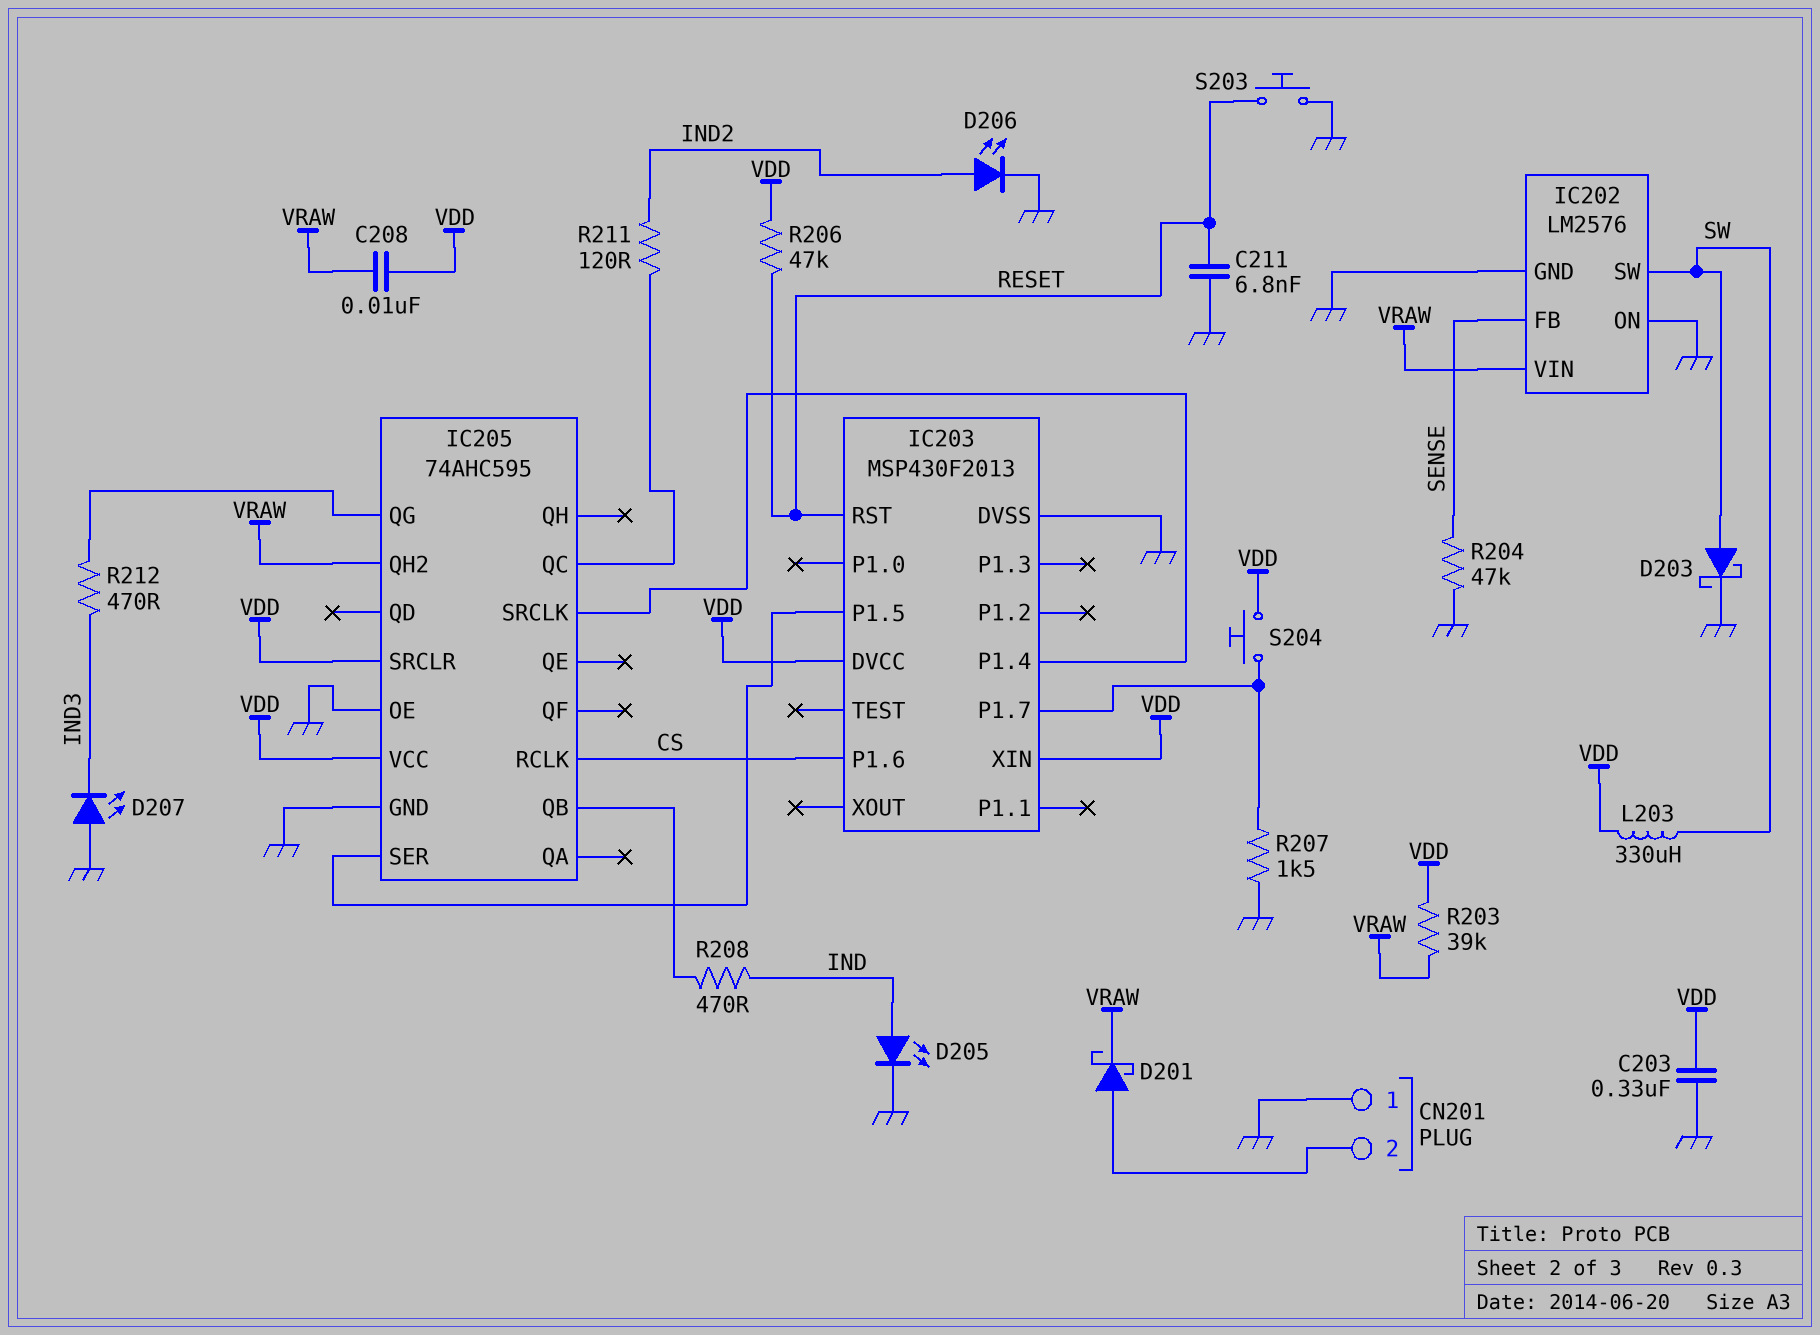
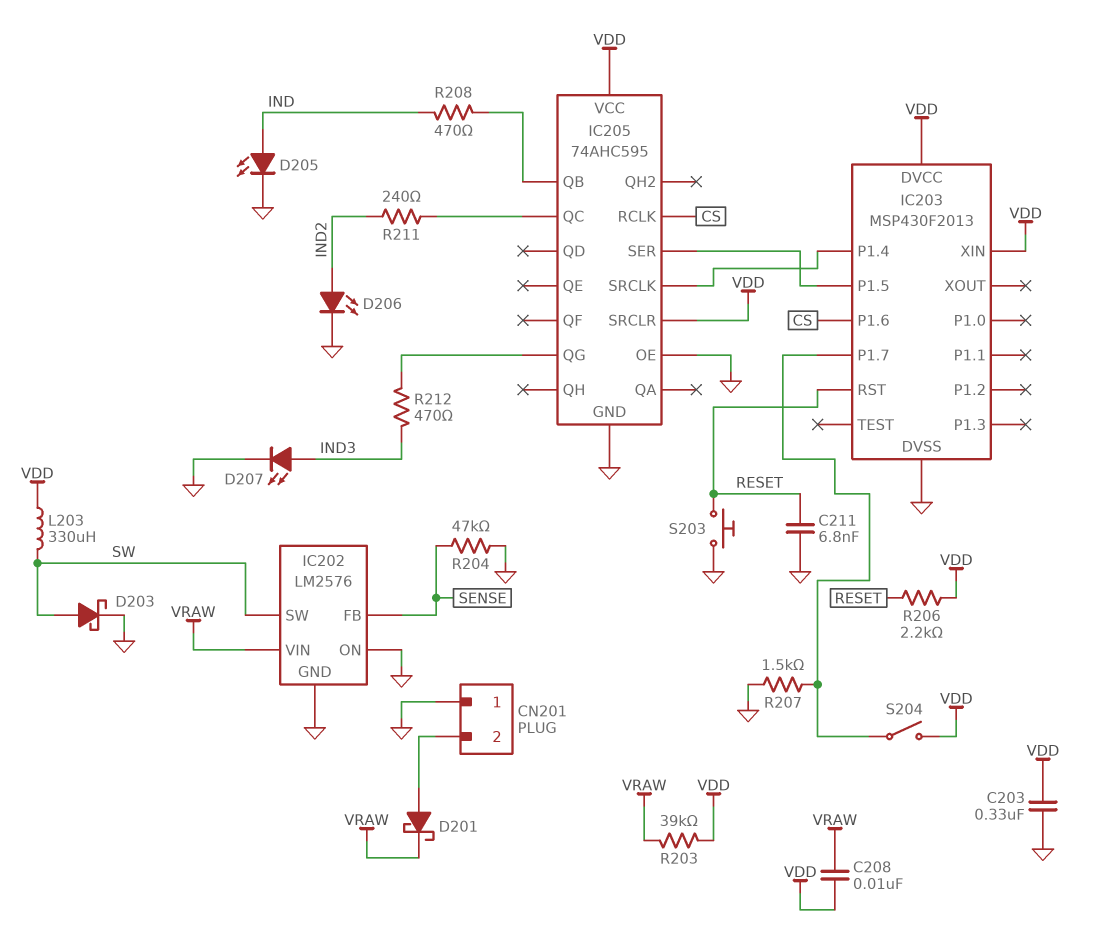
D207: LED (A GND, K IND3) -> LED (A IND3, K GND)
IC205 pin QH2: VRAW -> none
R206: 47k (RESET, VDD) -> 2.2k (RESET, VDD)
R211: 120 (IC205/QC, IND2) -> 240 (IC205/QC, IND2)
S204: button (IC203/P1.7, VDD) -> switch (IC203/P1.7, VDD)

